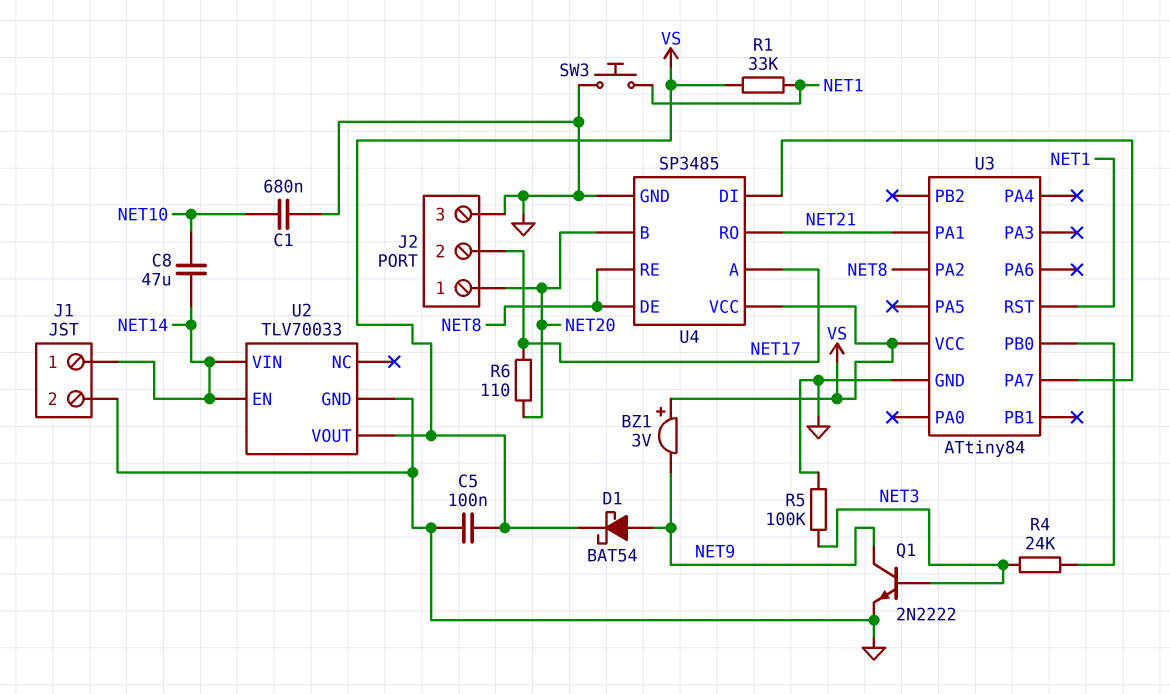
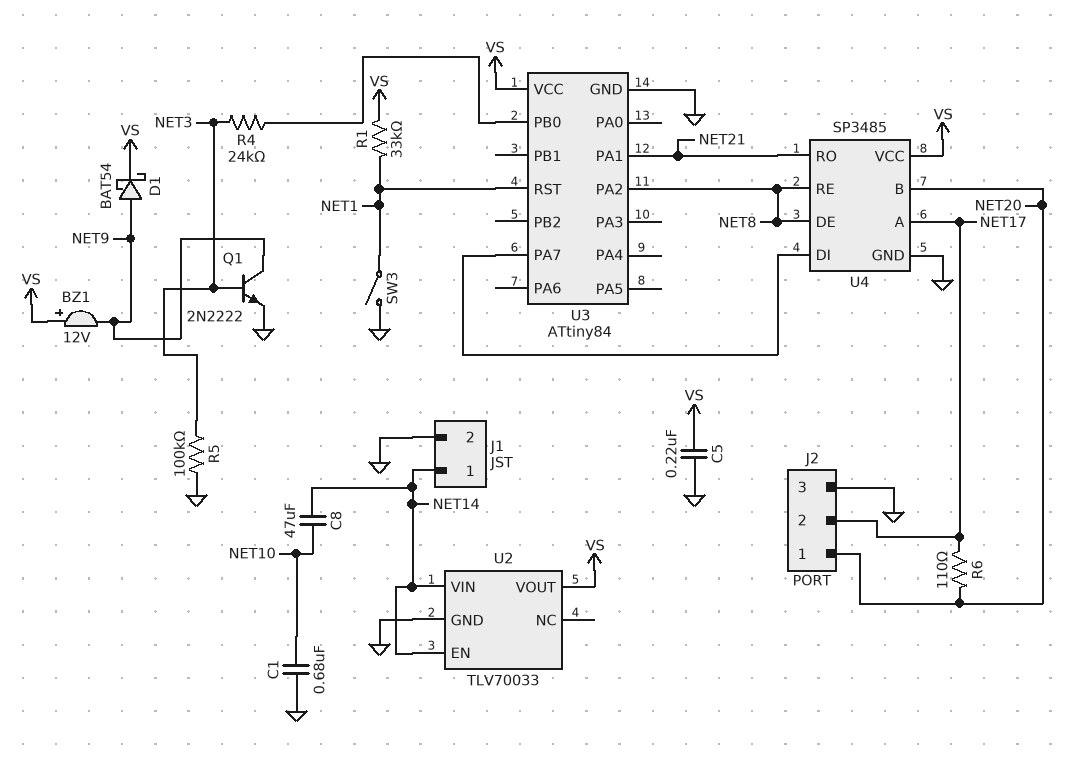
BZ1: buzzer 3V (plus VS, minus NET9) -> buzzer 12V (plus VS, minus NET9)
C5: 100nF (GND, VS) -> 220nF (GND, VS)
SW3: button (GND, NET1) -> switch (GND, NET1)

